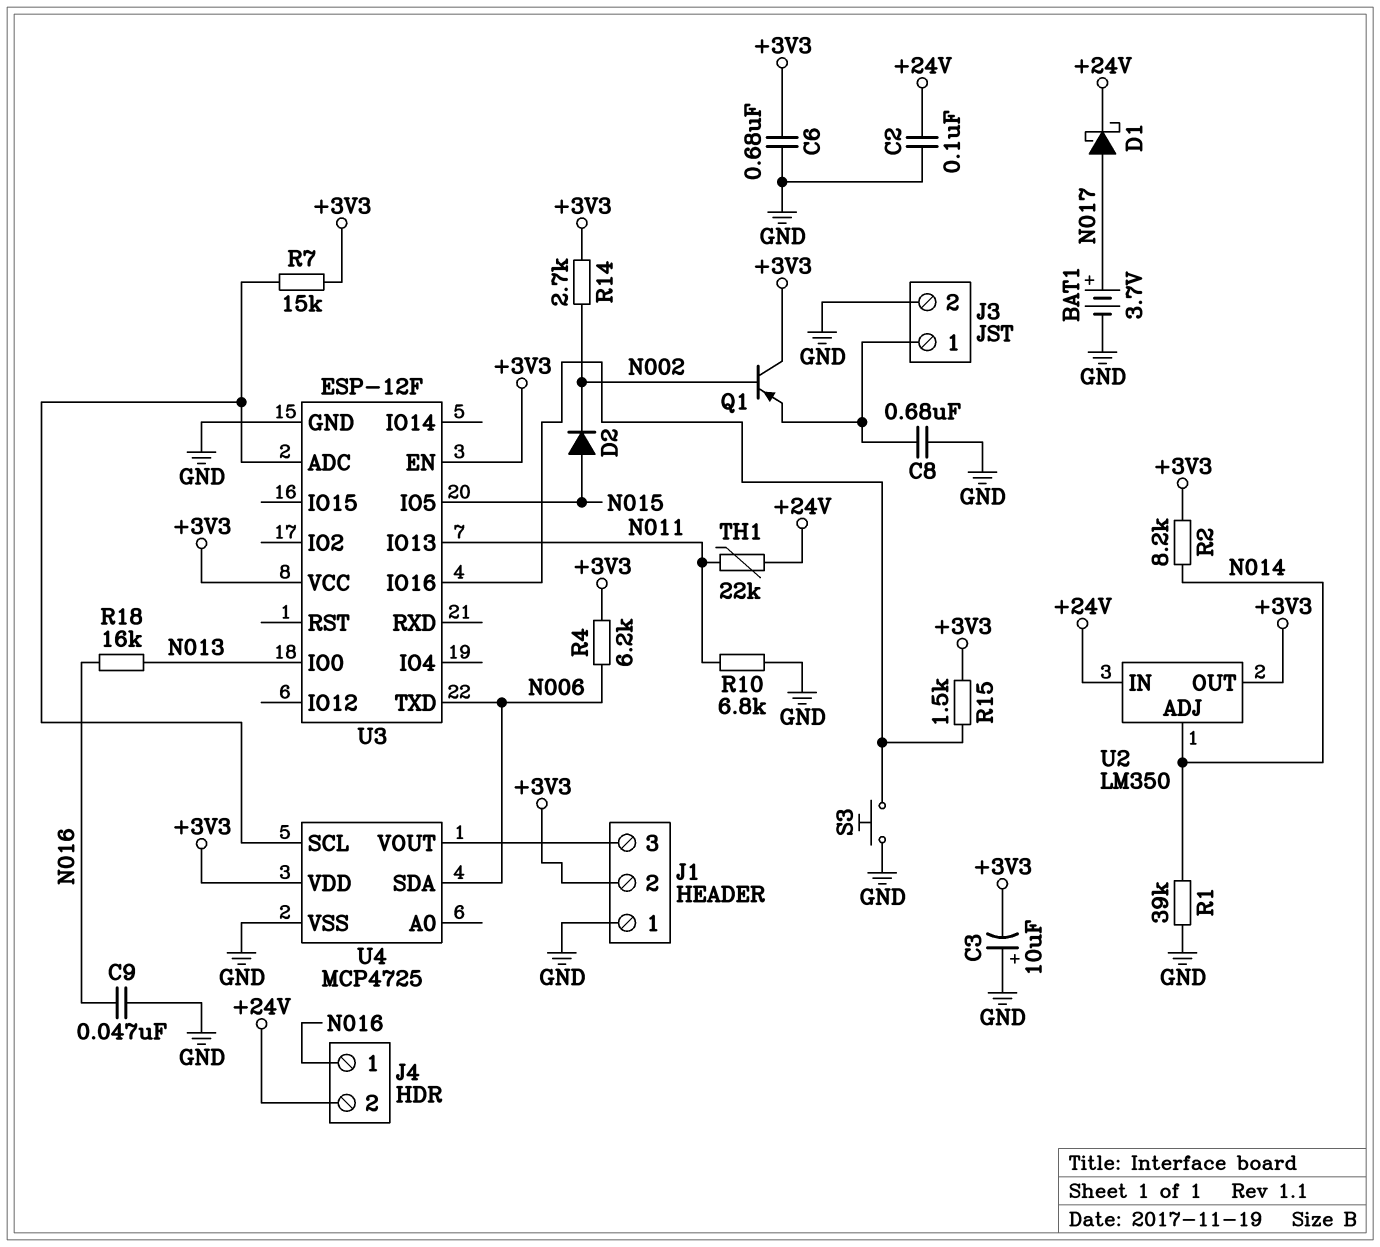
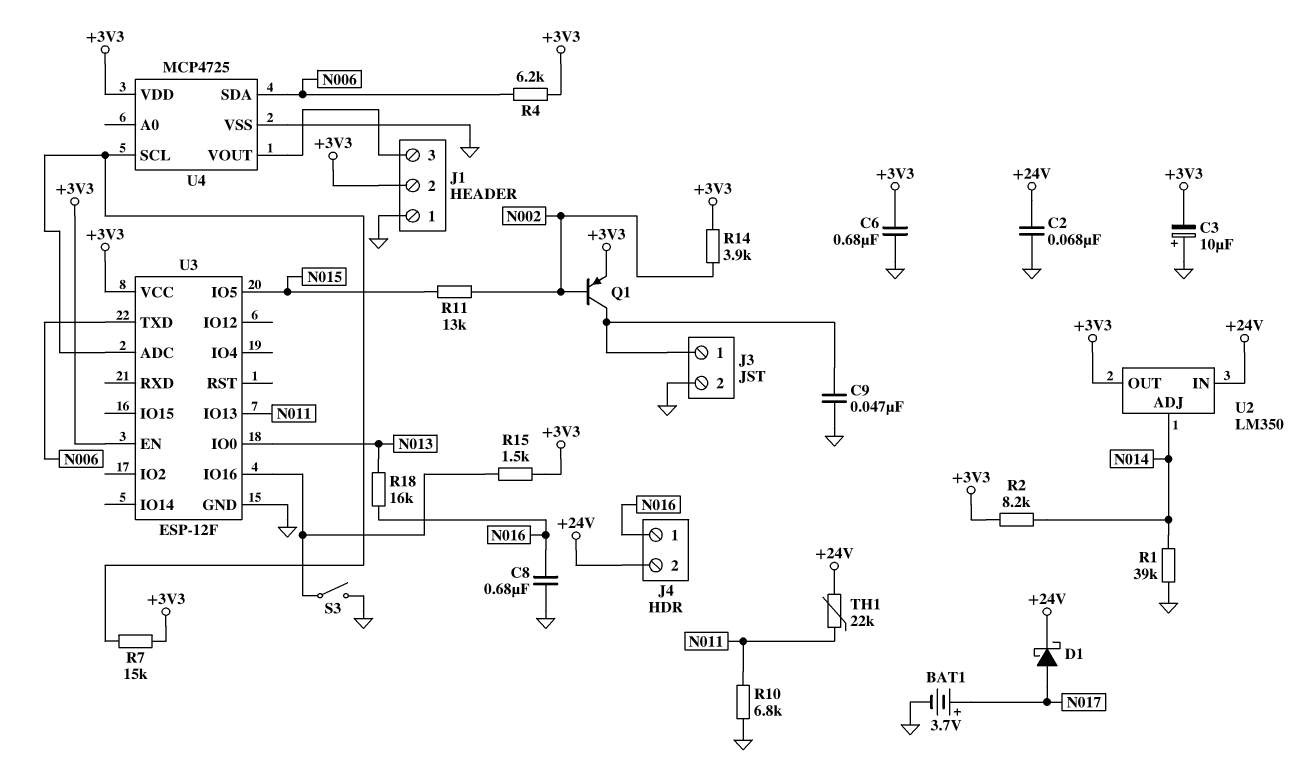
C2: 100nF (+24V, GND) -> 68nF (+24V, GND)
C8: 680nF (GND, J3/1) -> 680nF (GND, N016)
C9: 47nF (GND, N016) -> 47nF (GND, J3/1)
D2: diode (A N015, K N002) -> none
Q1: PNP (B N002, C +3V3, E J3/1) -> PNP (B N002, C J3/1, E +3V3)
R11: none -> 13k (N002, N015)
R14: 2.7k (+3V3, N002) -> 3.9k (+3V3, N002)
S3: button (GND, U3/IO16) -> switch (GND, U3/IO16)

